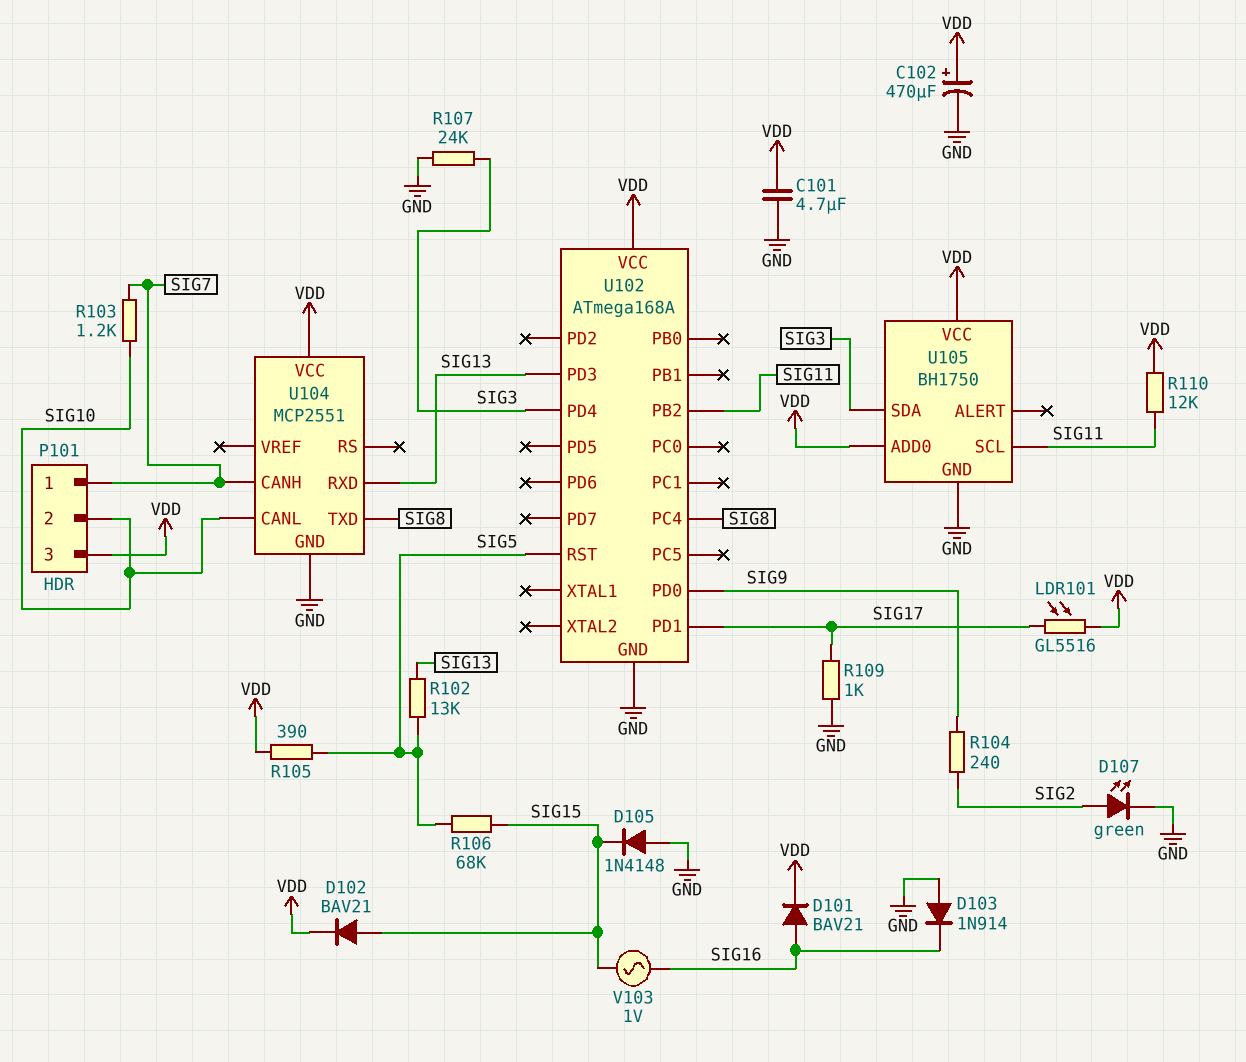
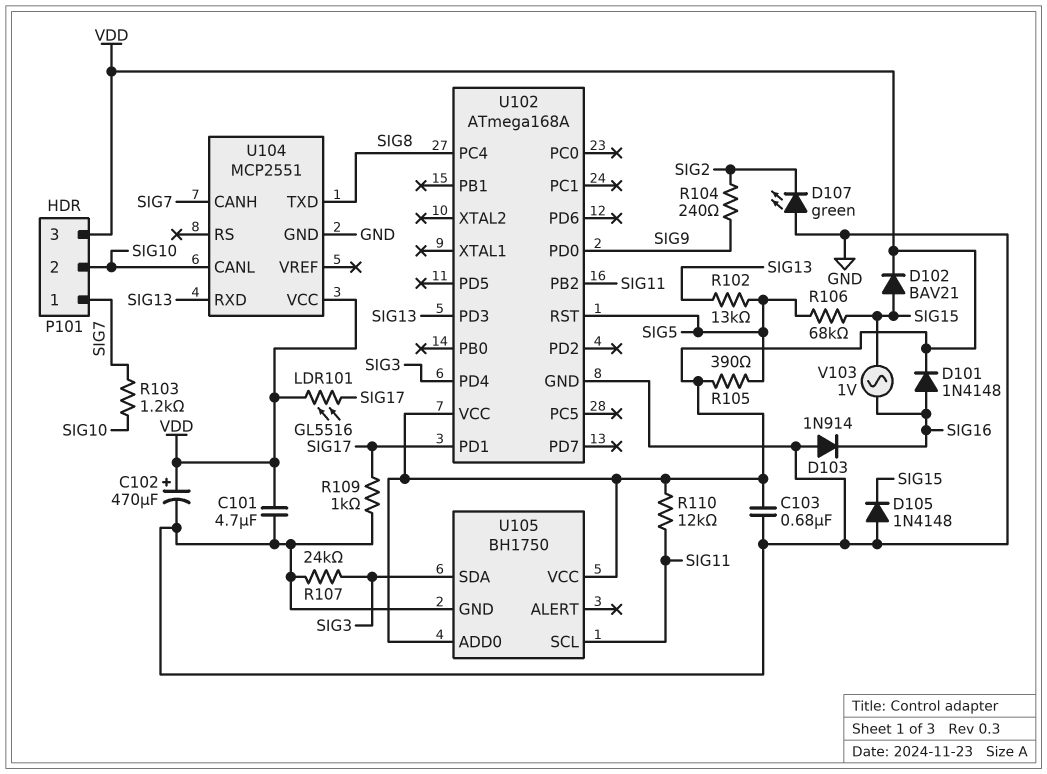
C103: none -> 680nF (GND, VDD)
D101: diode BAV21 (A SIG16, K VDD) -> diode 1N4148 (A SIG16, K VDD)
D107: LED green (A SIG2, K GND) -> LED green (A GND, K SIG2)

